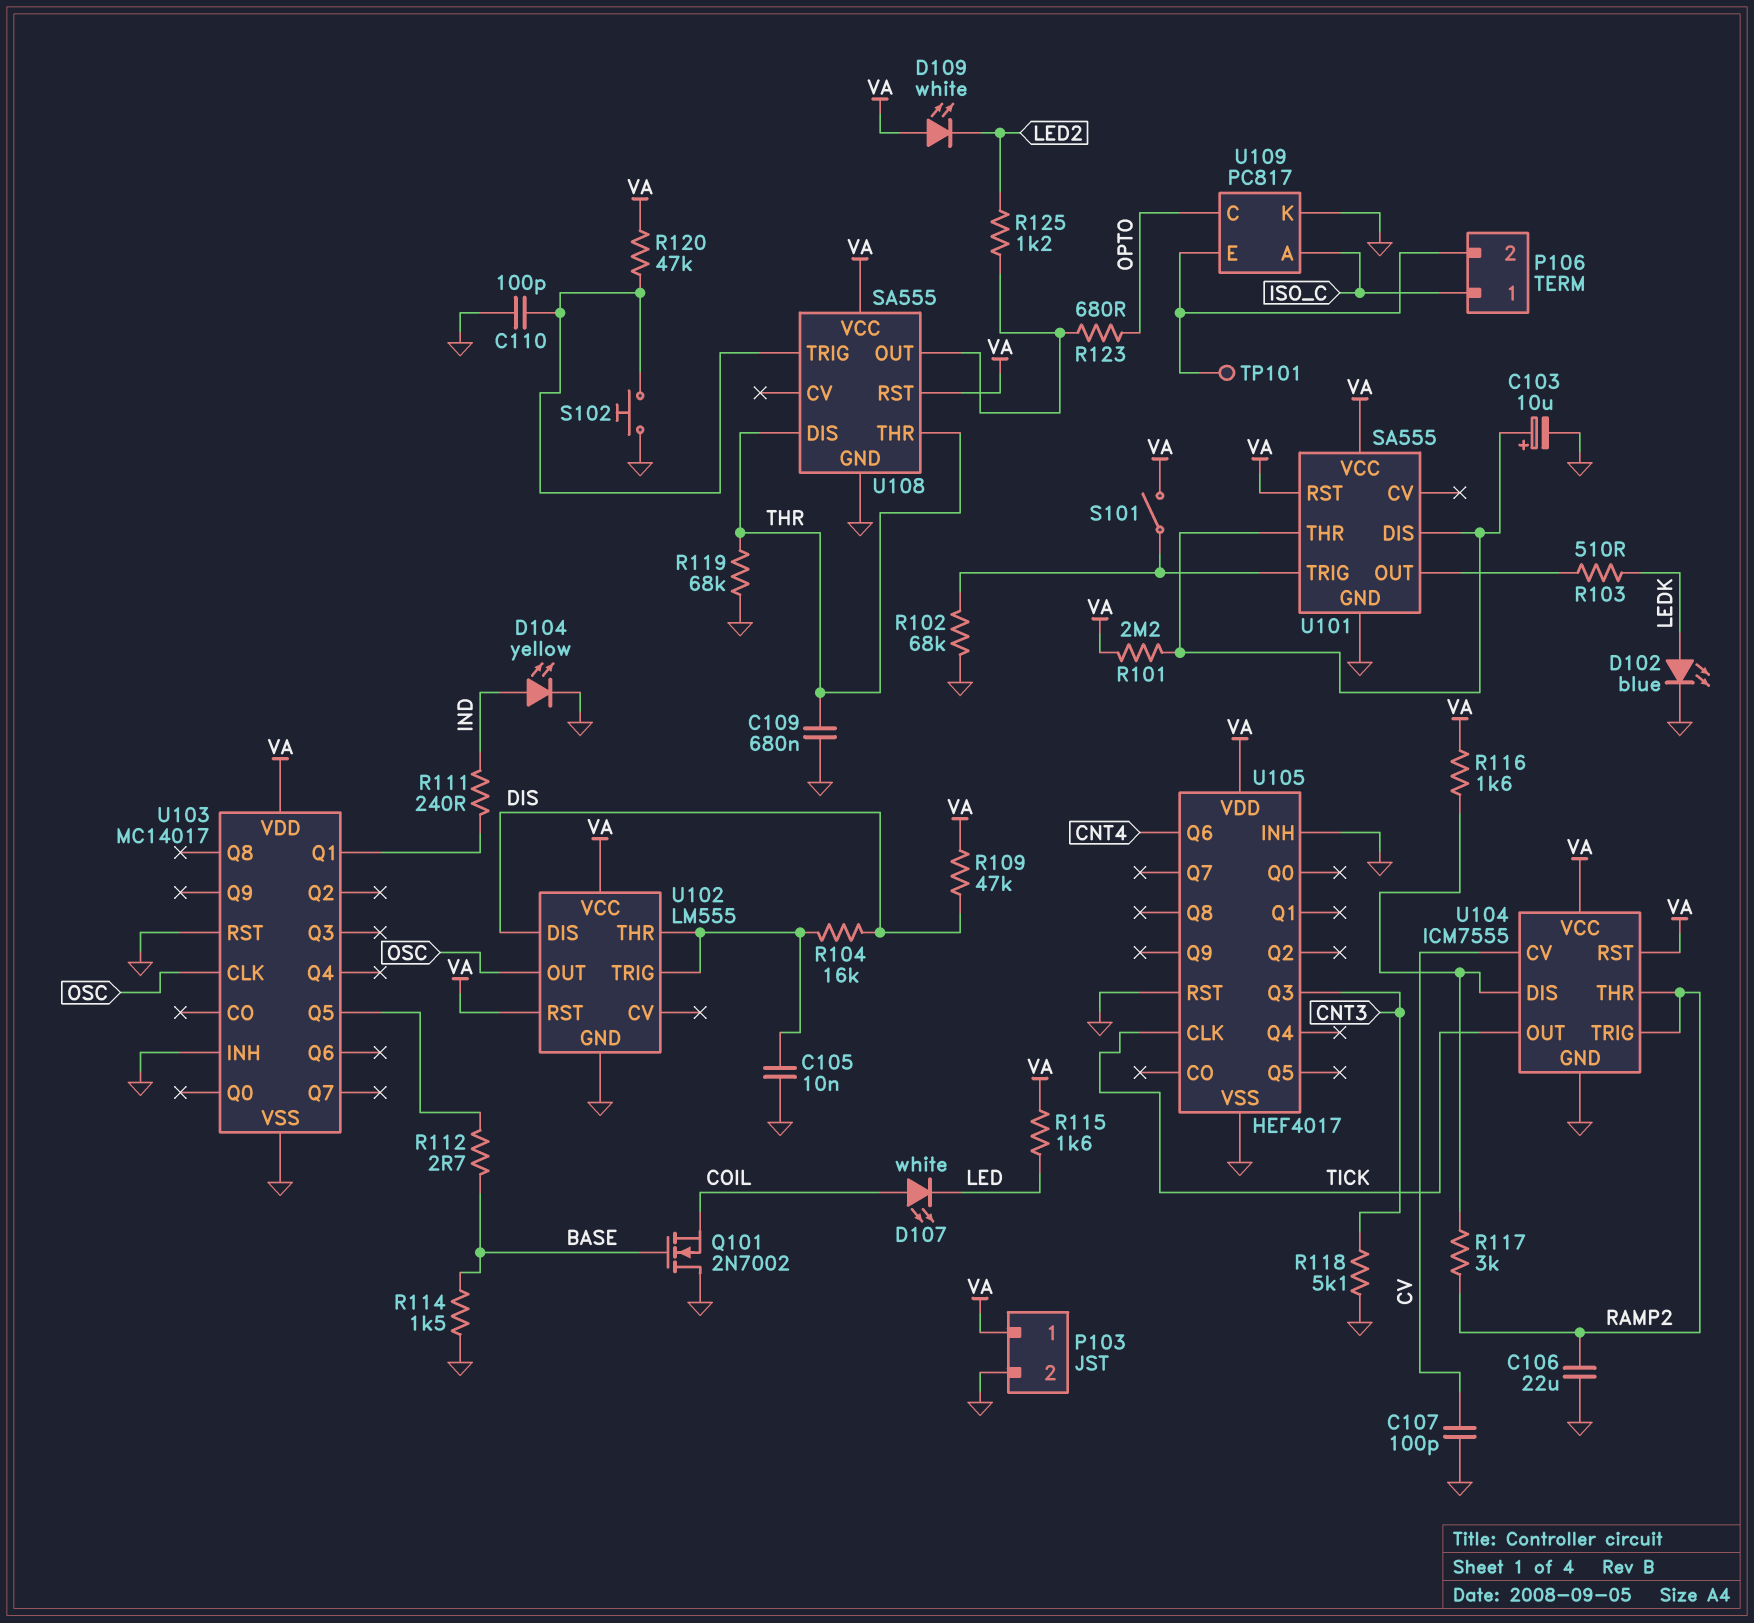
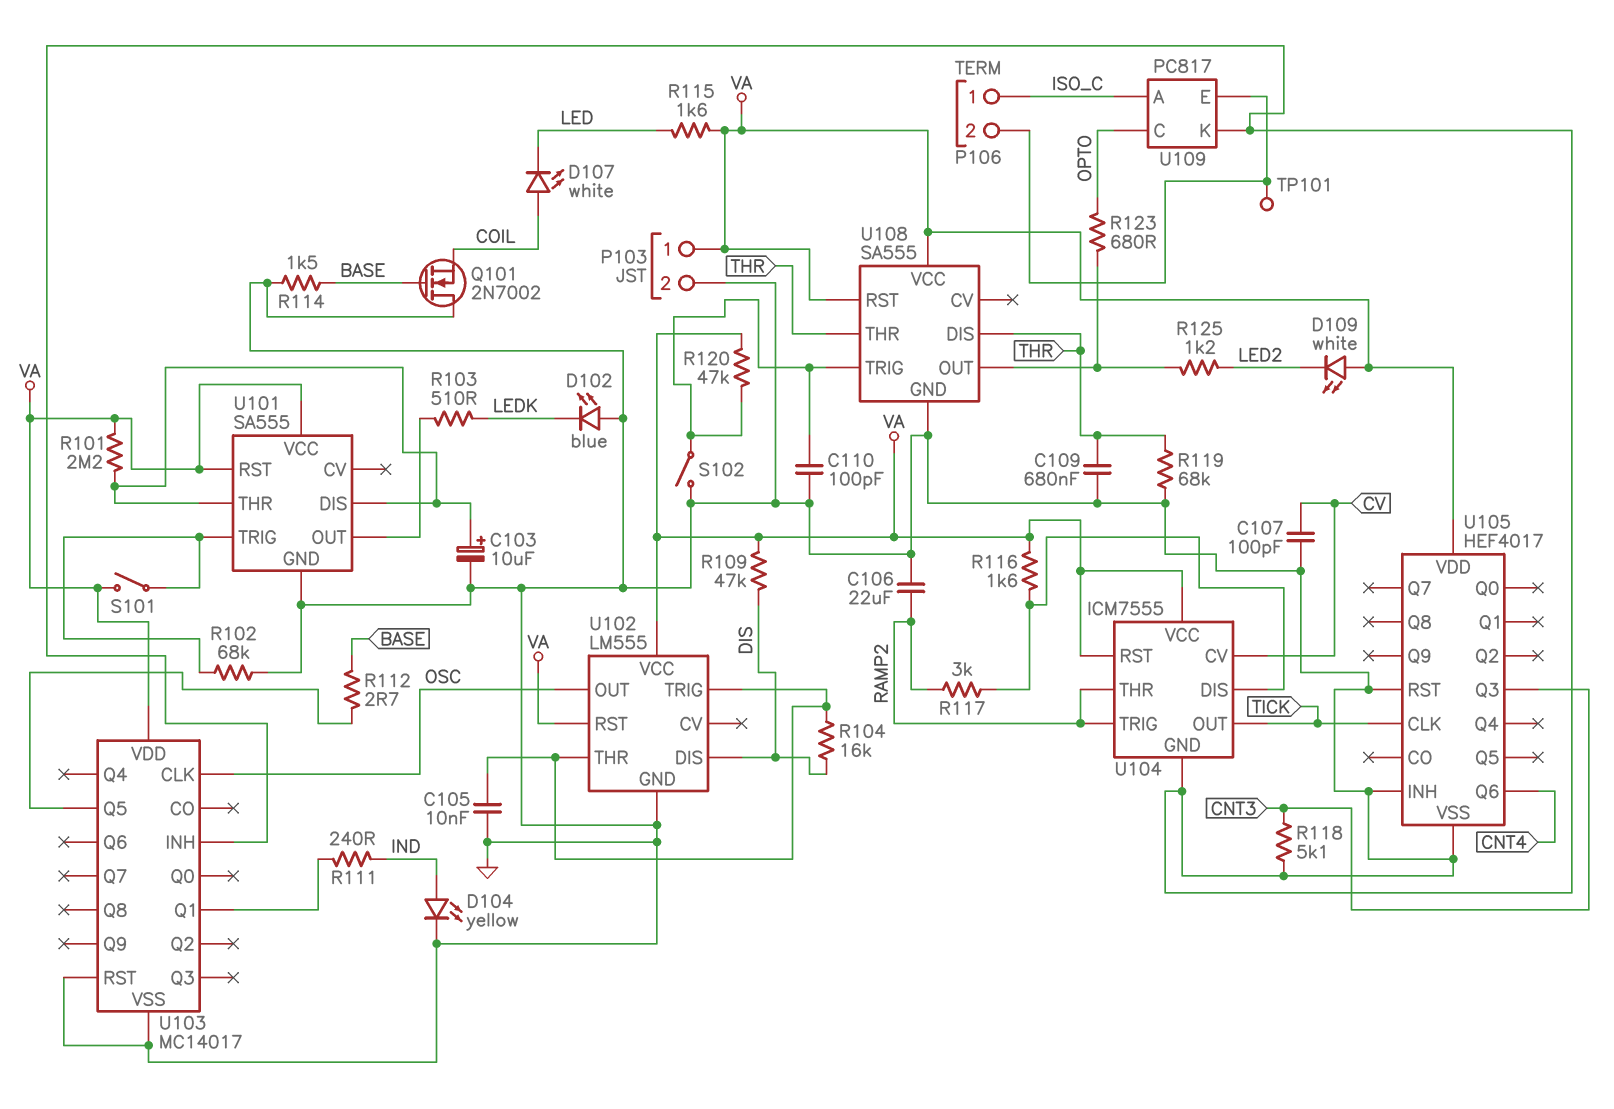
D102: LED blue (A LEDK, K GND) -> LED blue (A GND, K LEDK)
S102: button (GND, U108/TRIG) -> switch (GND, U108/TRIG)

